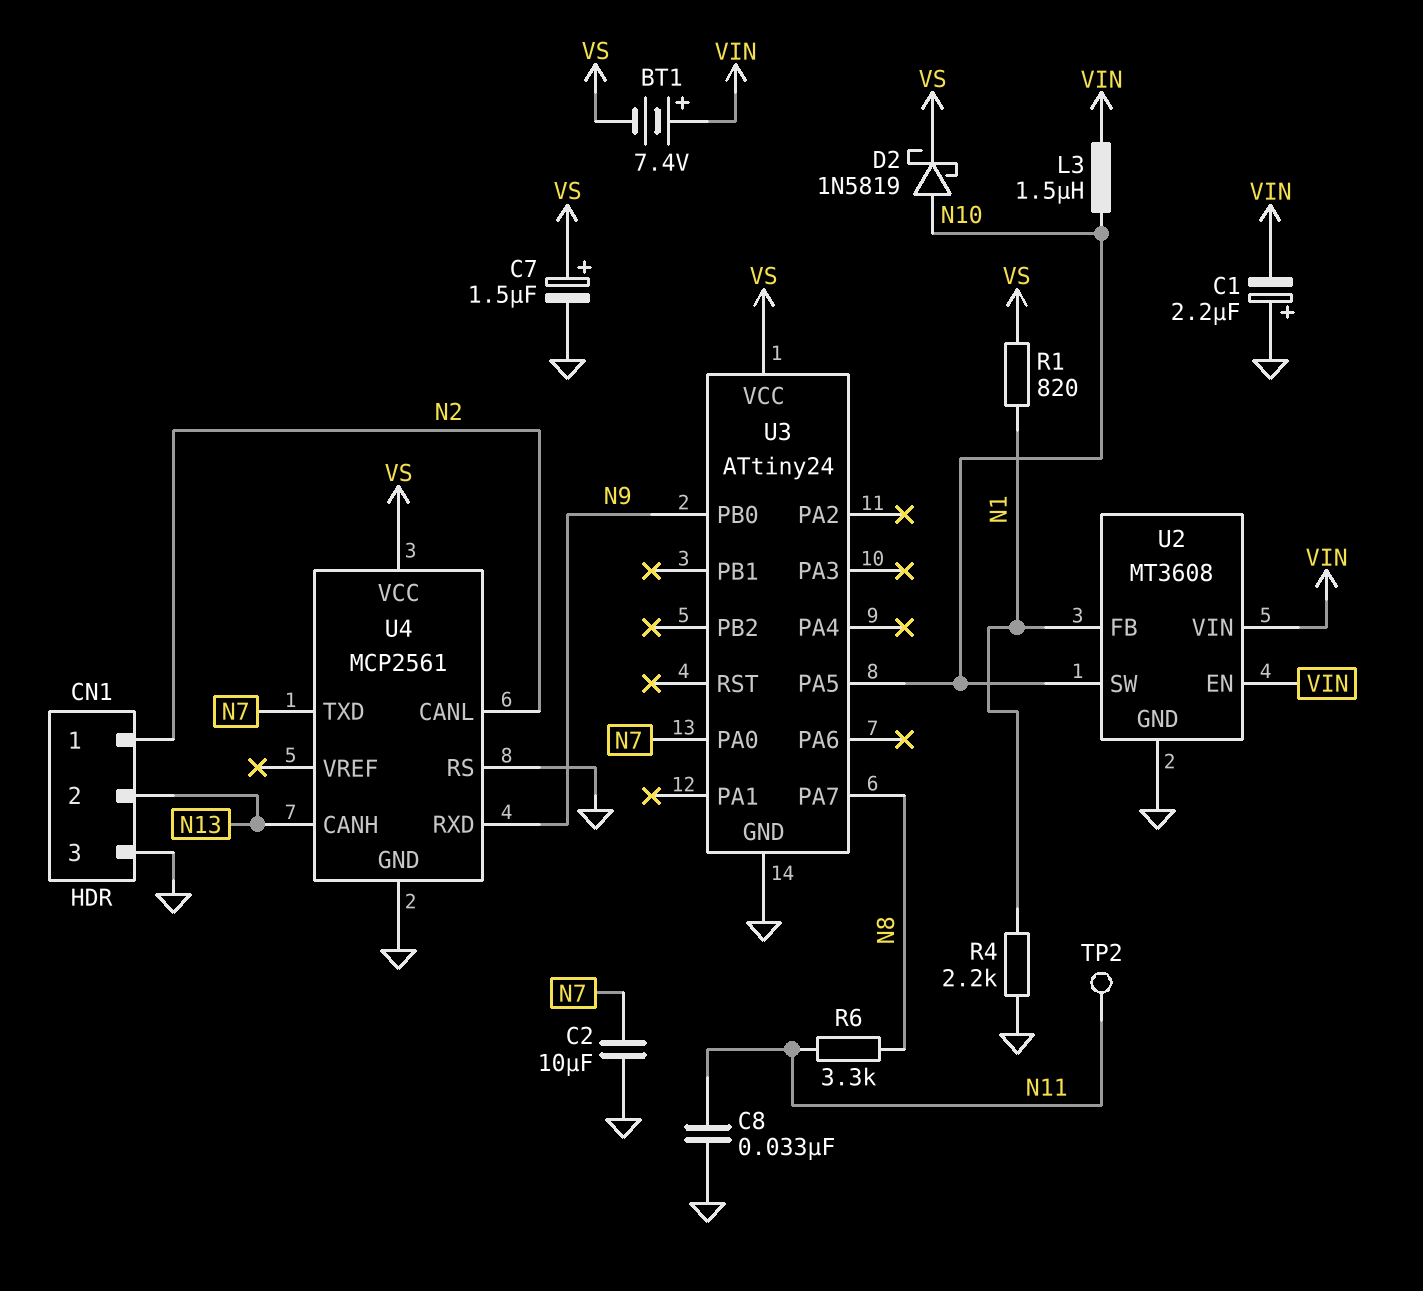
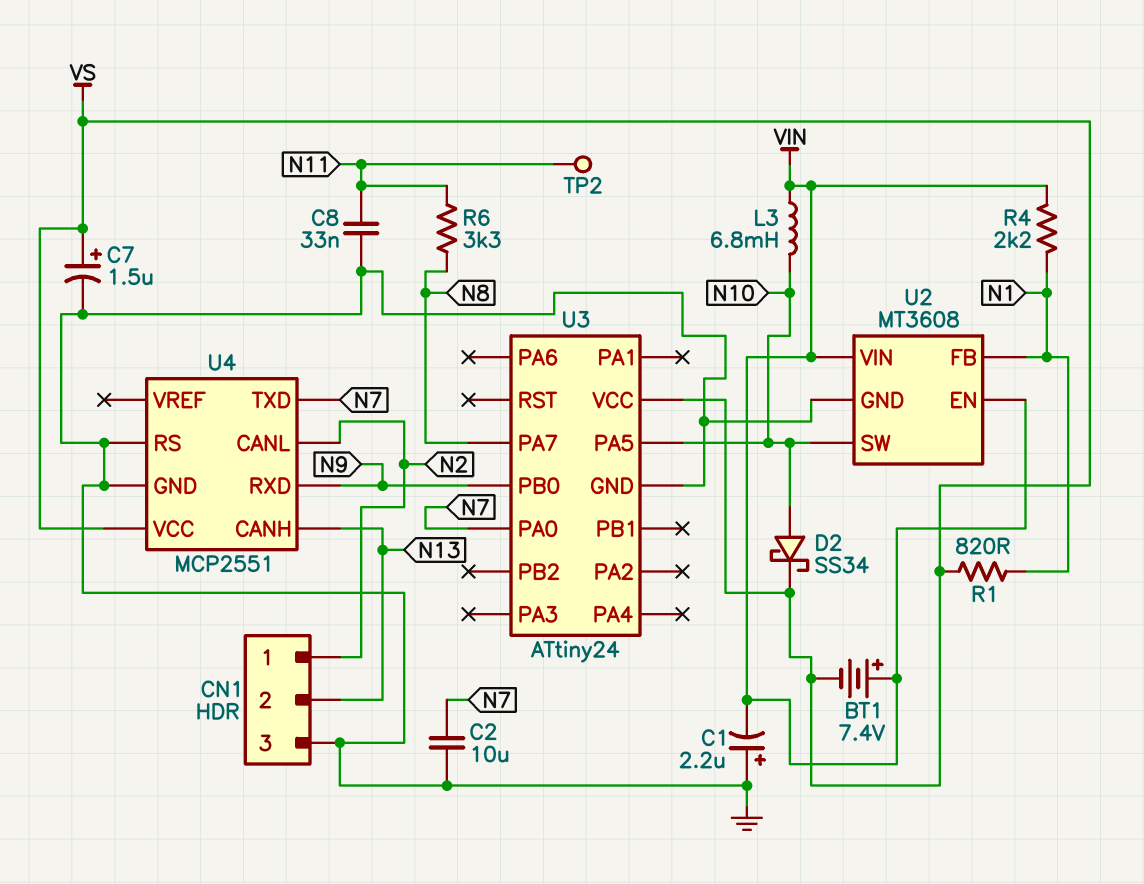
D2: schottky 1N5819 (A N10, K VS) -> schottky SS34 (A N10, K VS)
L3: 1.5uH (N10, VIN) -> 6.8mH (N10, VIN)
R4: 2.2k (GND, N1) -> 2.2k (N1, VIN)
U4: MCP2561 -> MCP2551

